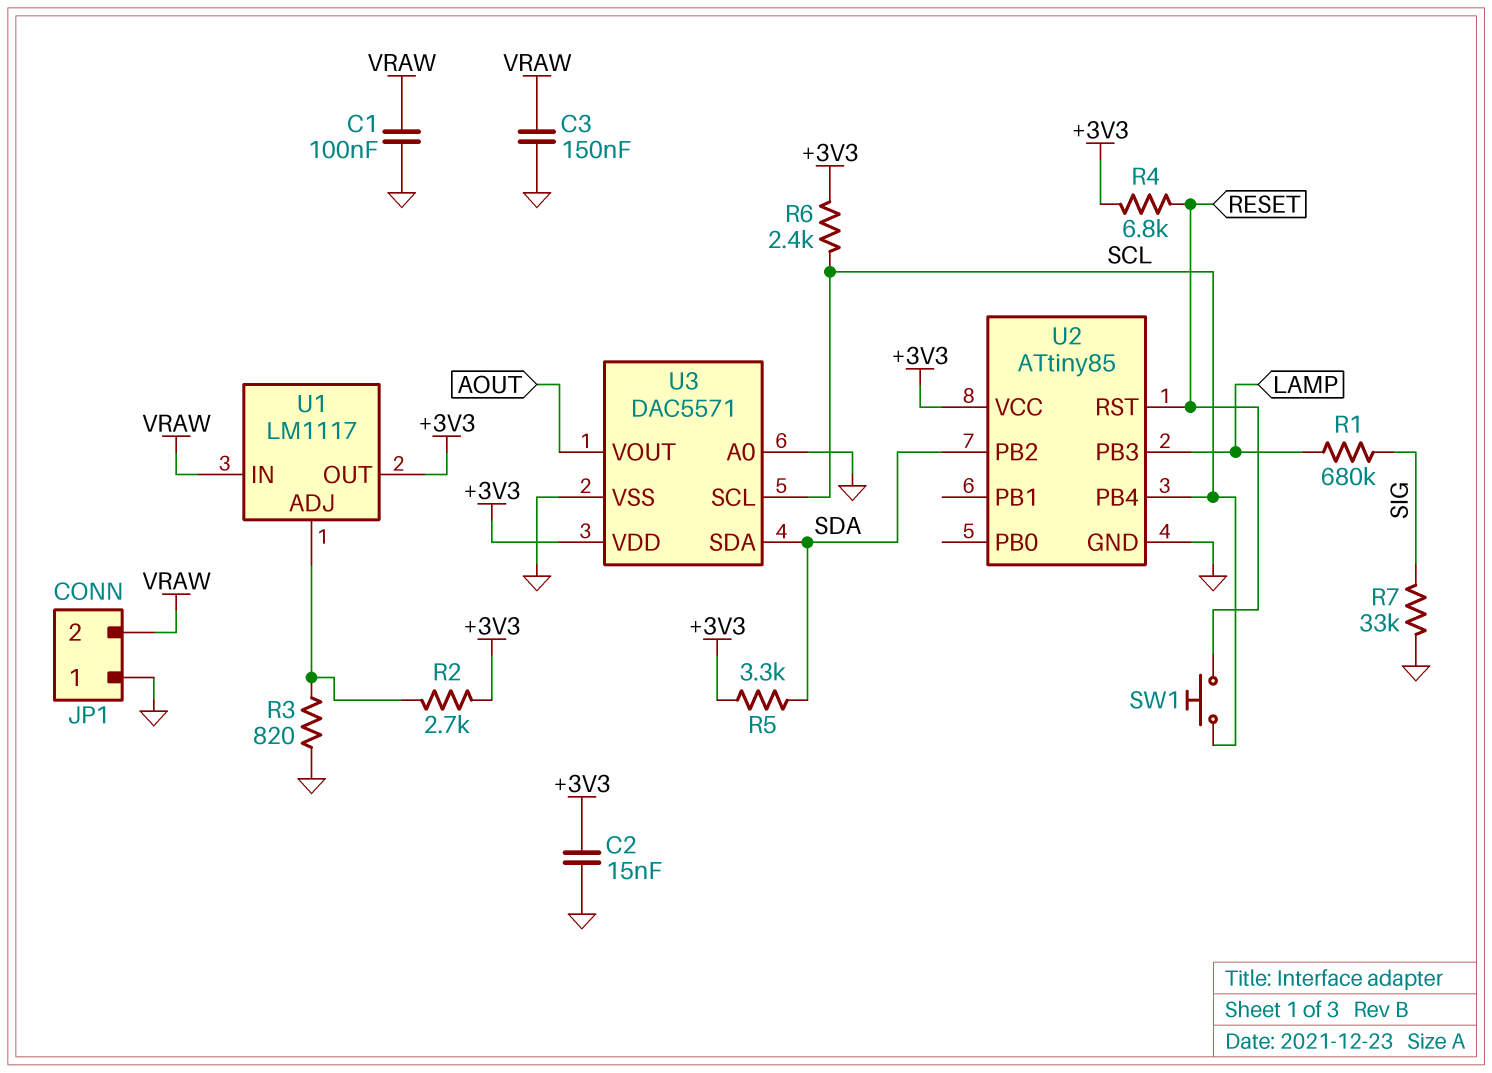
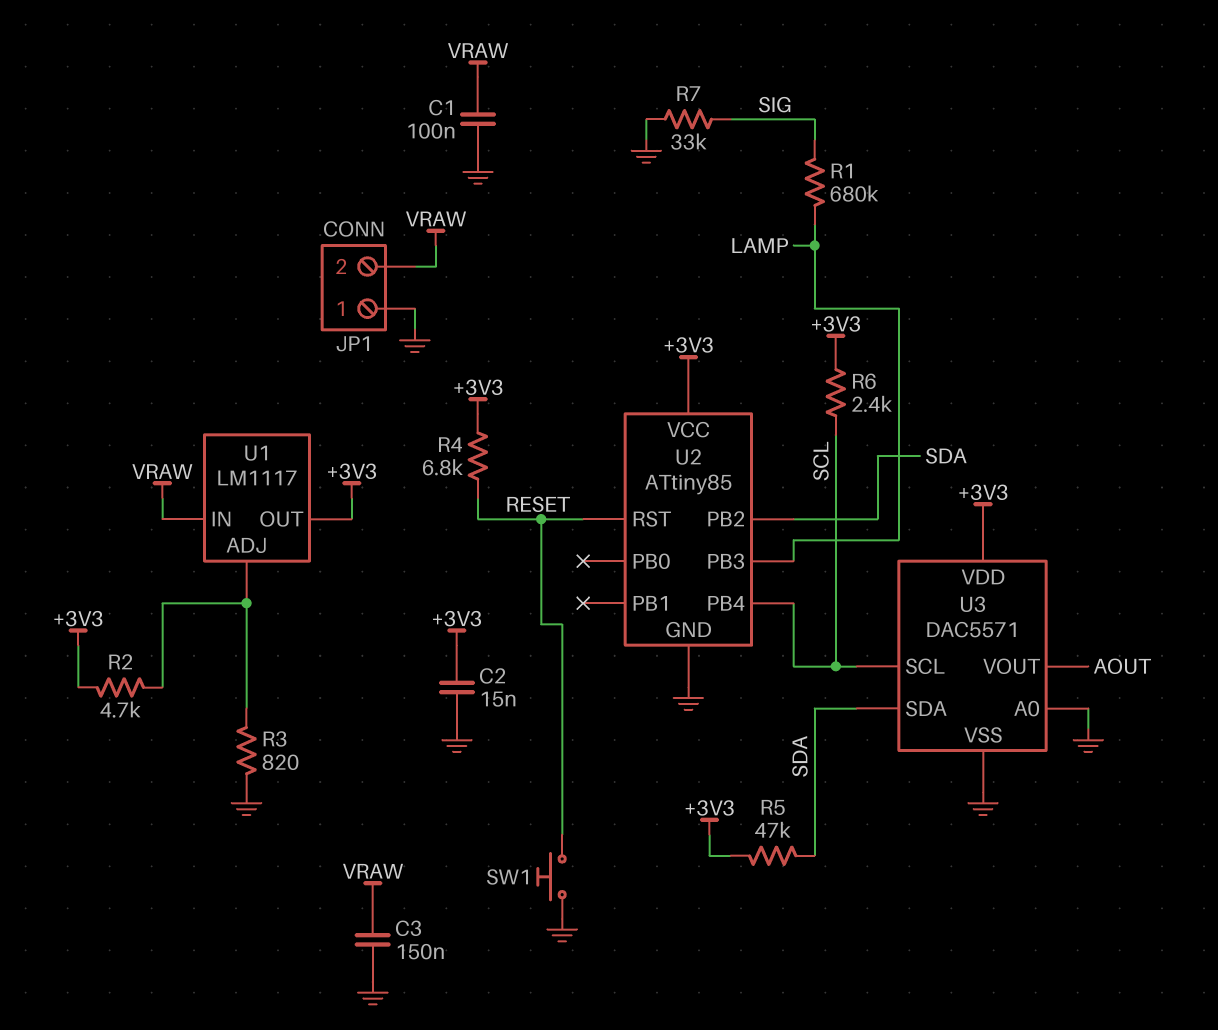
R2: 2.7k (+3V3, U1/ADJ) -> 4.7k (+3V3, U1/ADJ)
R5: 3.3k (+3V3, SDA) -> 47k (+3V3, SDA)
SW1: button (RESET, SCL) -> button (GND, RESET)

